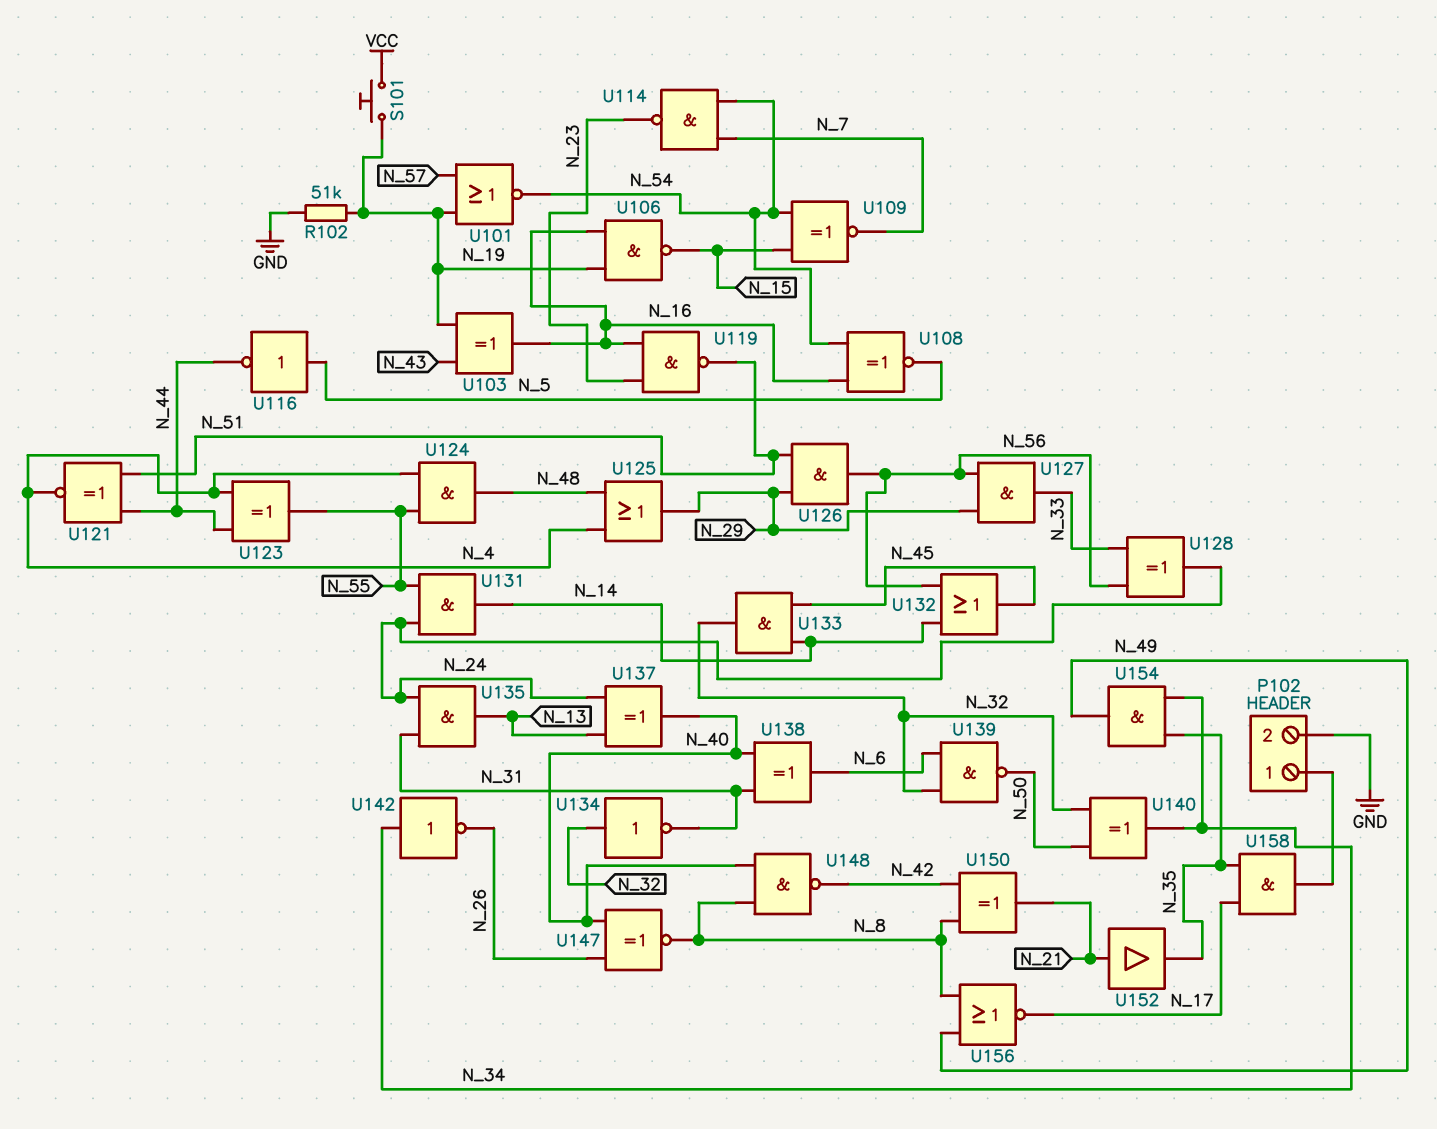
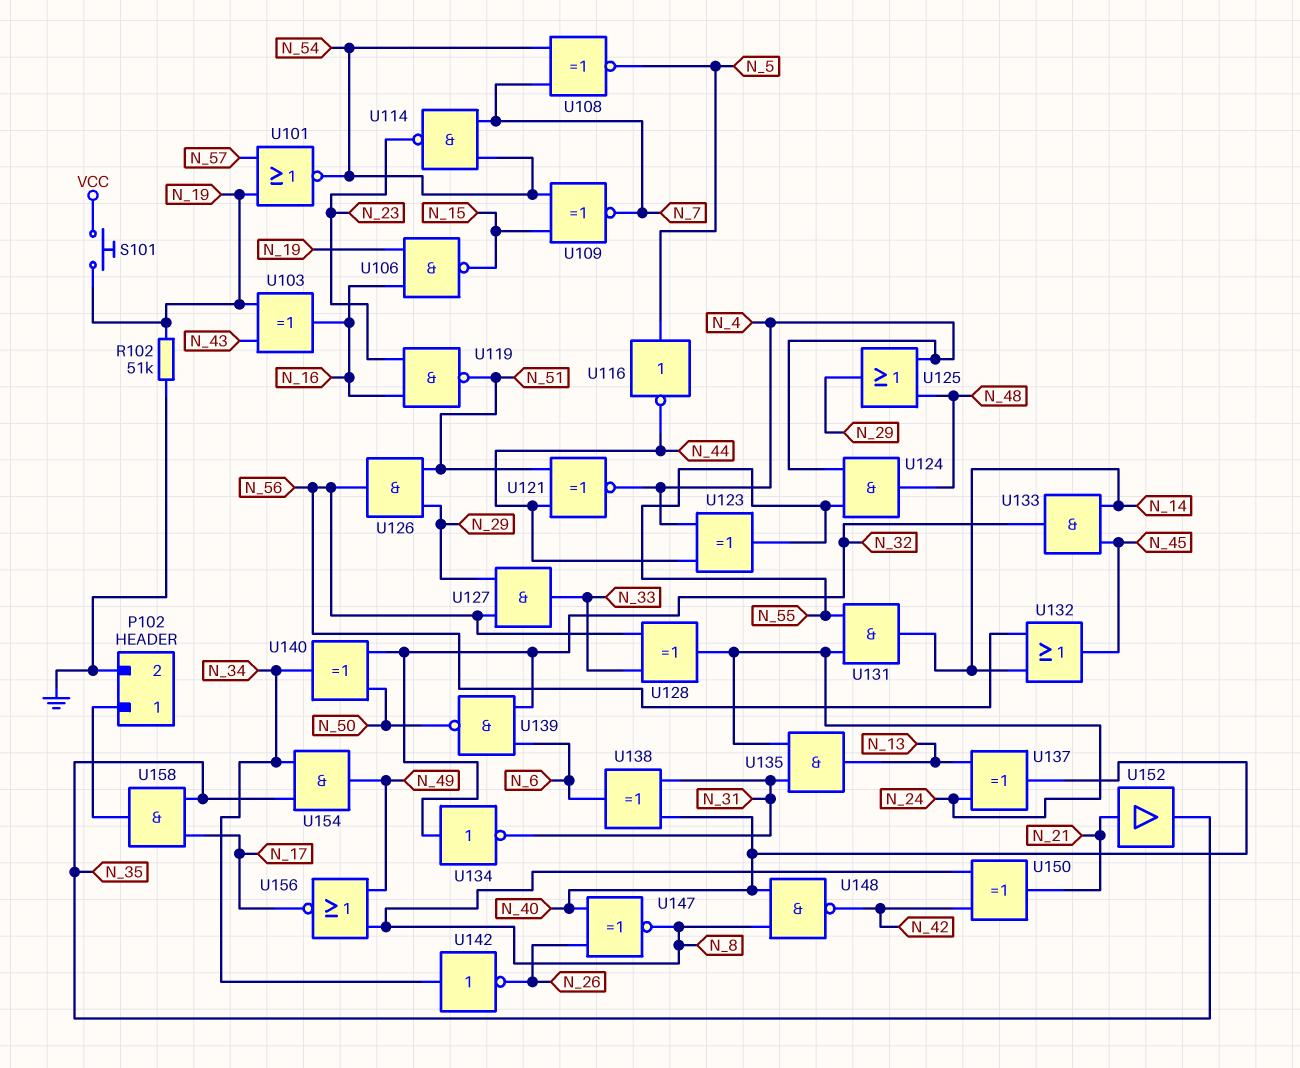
U108: XNOR (in N_16, in N_54, out N_5) -> XNOR (in N_7, in N_54, out N_5)

